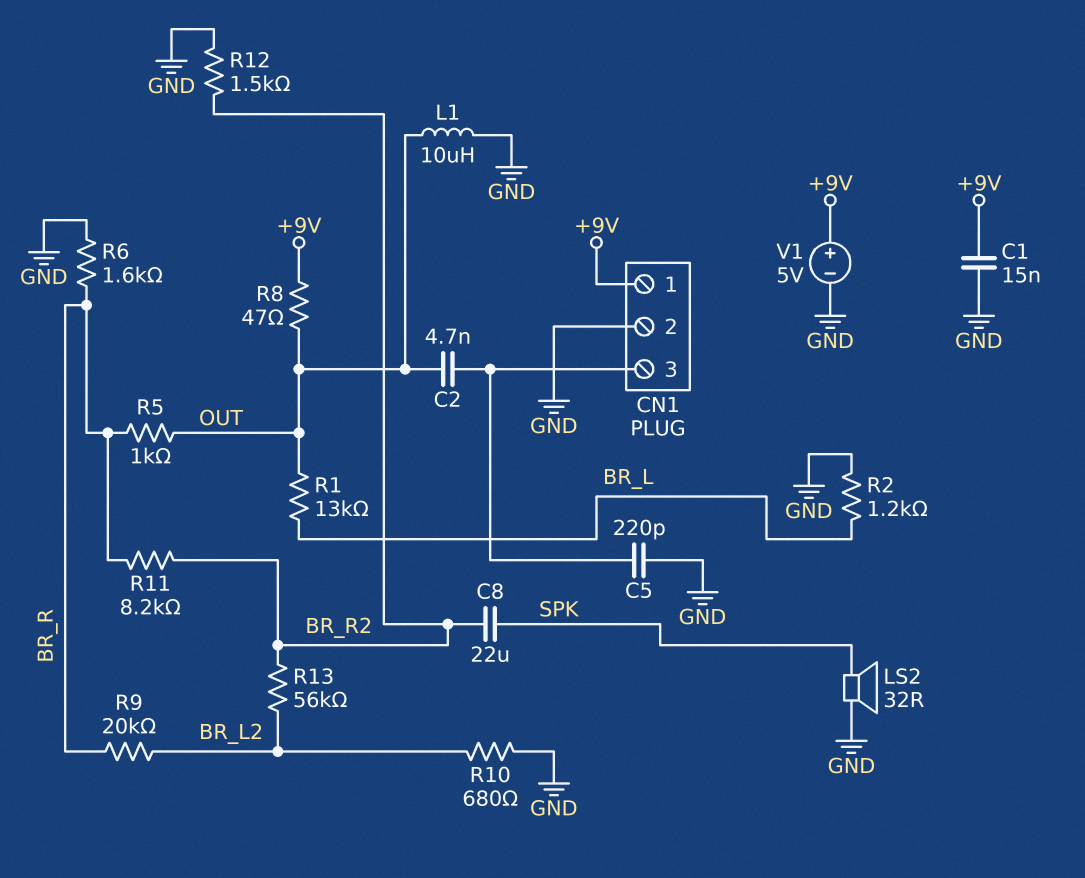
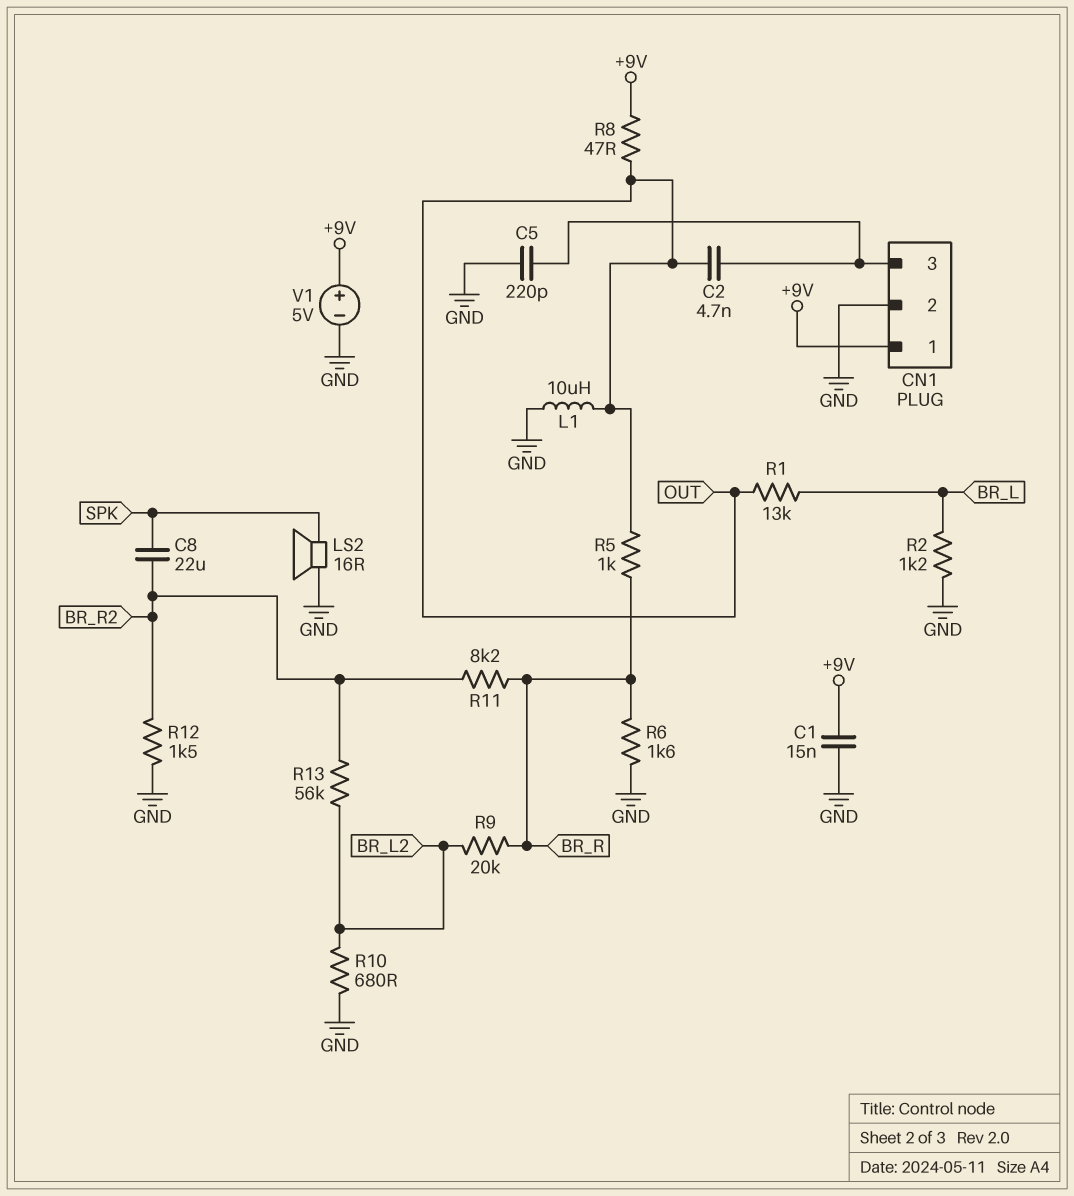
LS2: speaker 32R (GND, SPK) -> speaker 16R (GND, SPK)

